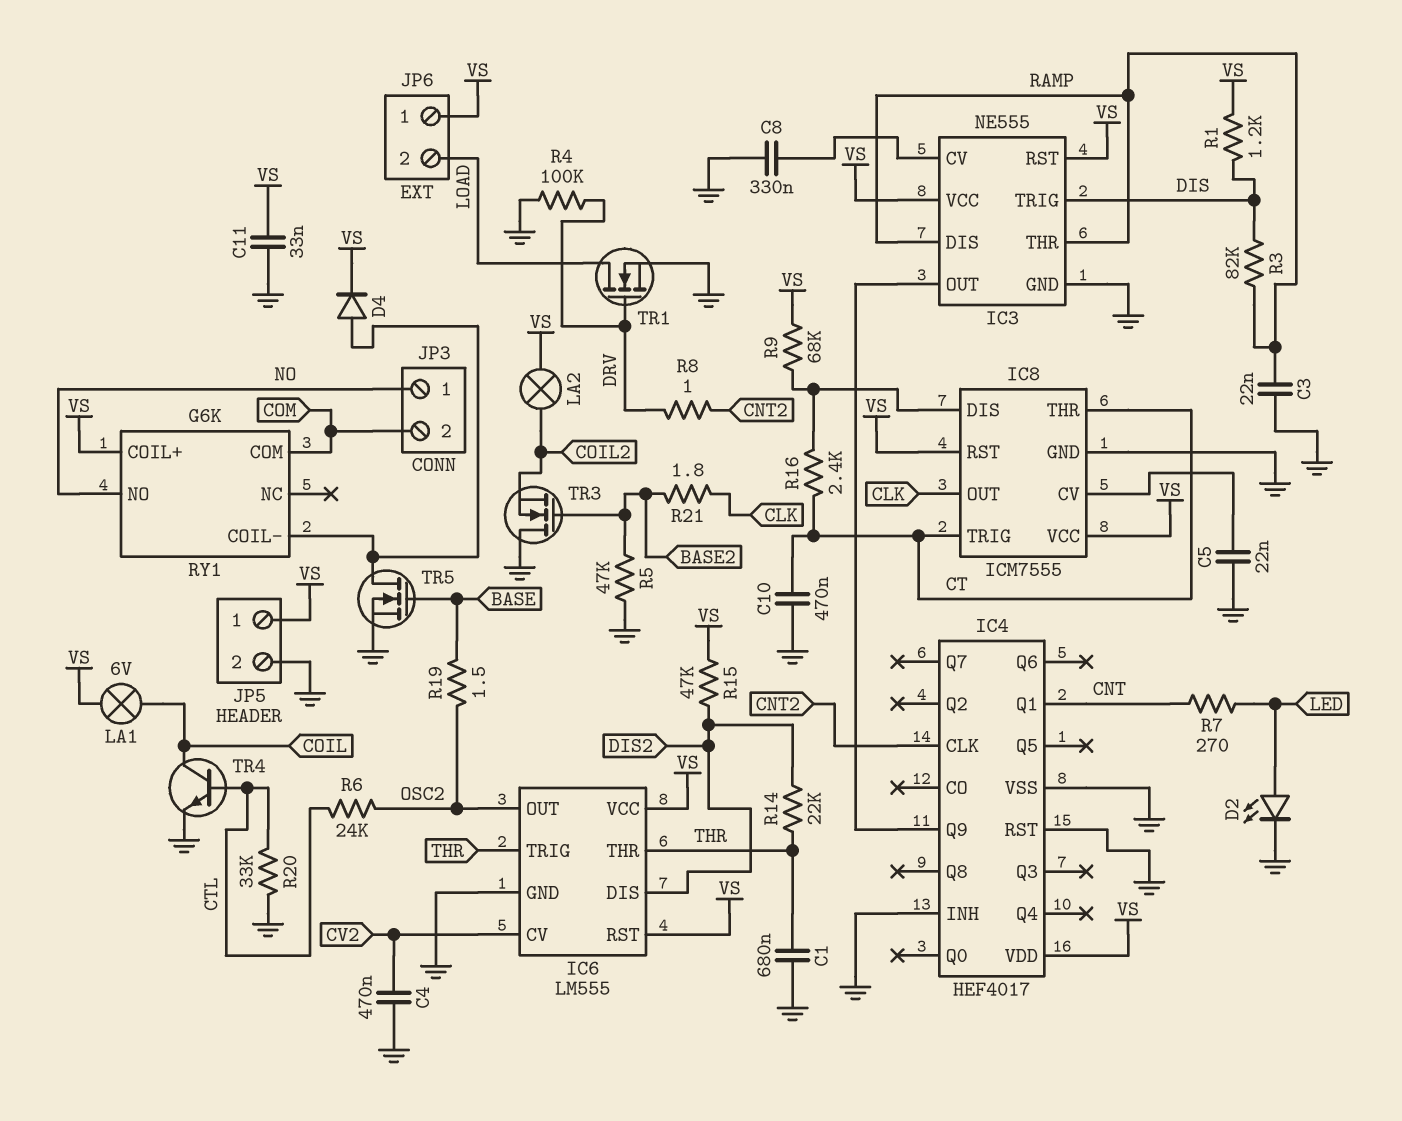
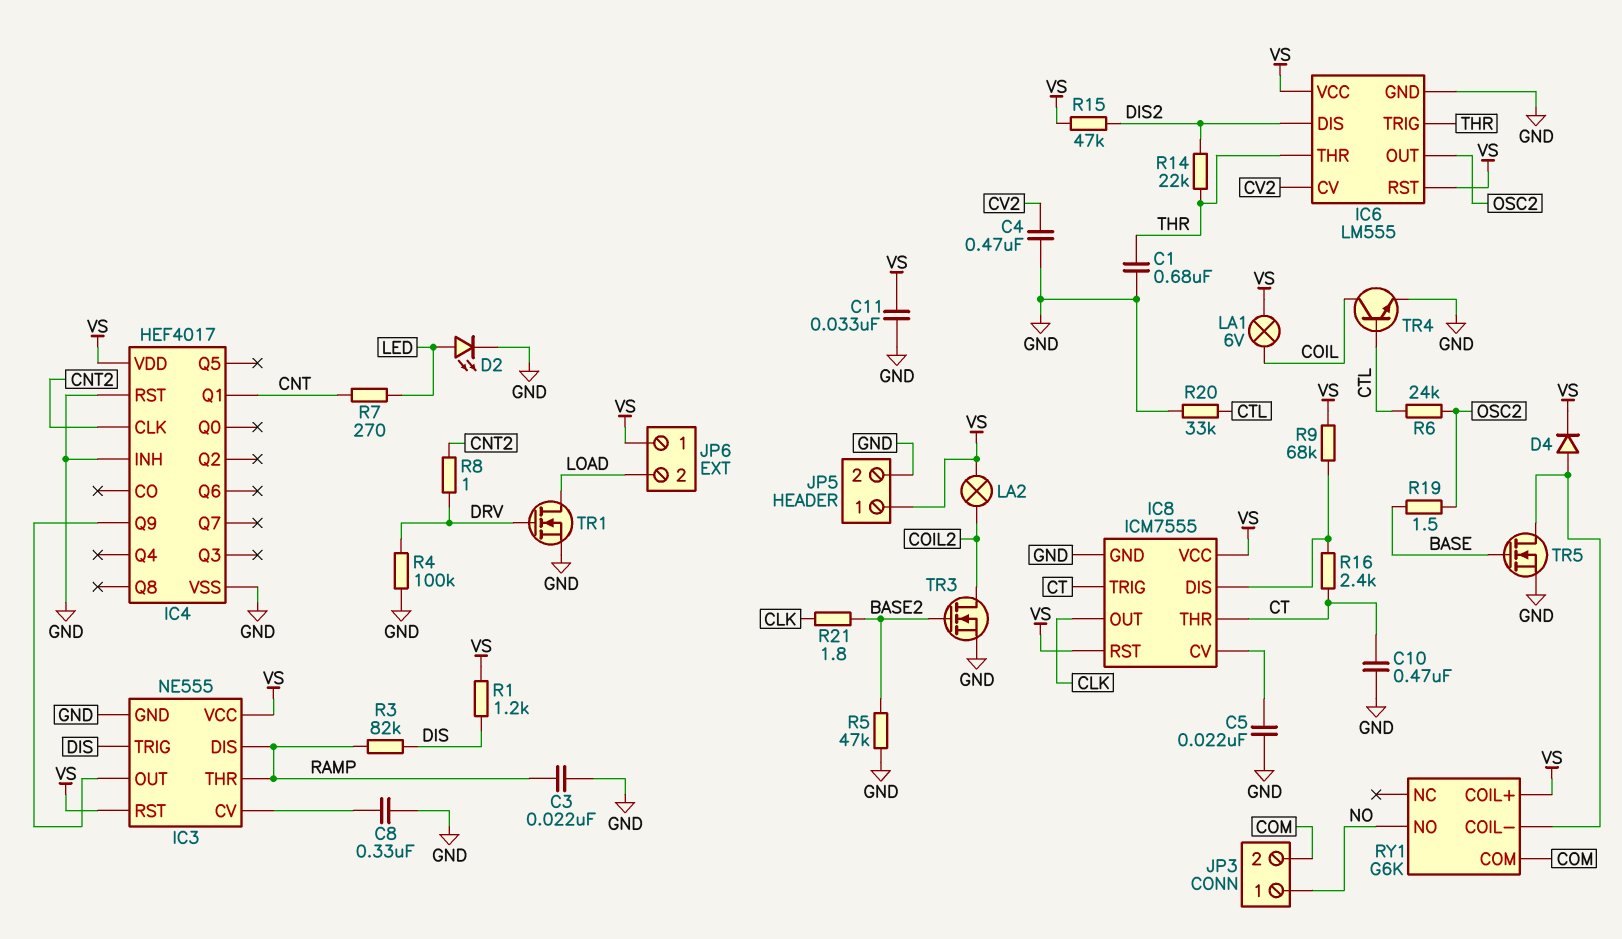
TR3: NMOS (G BASE2, D GND, S COIL2) -> NMOS (G BASE2, D COIL2, S GND)

